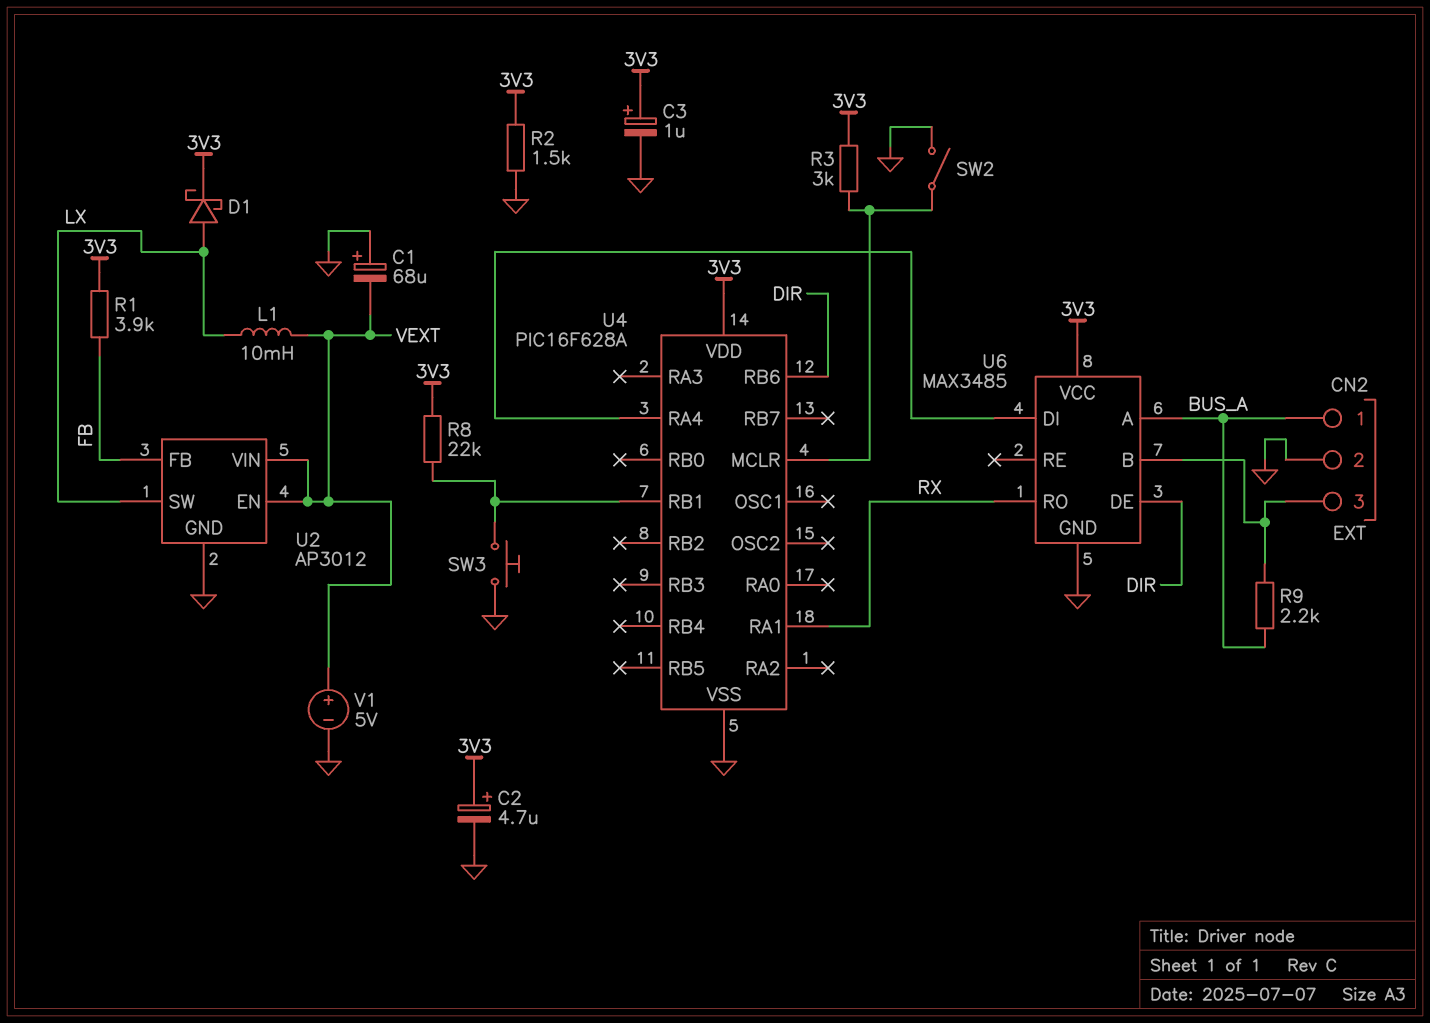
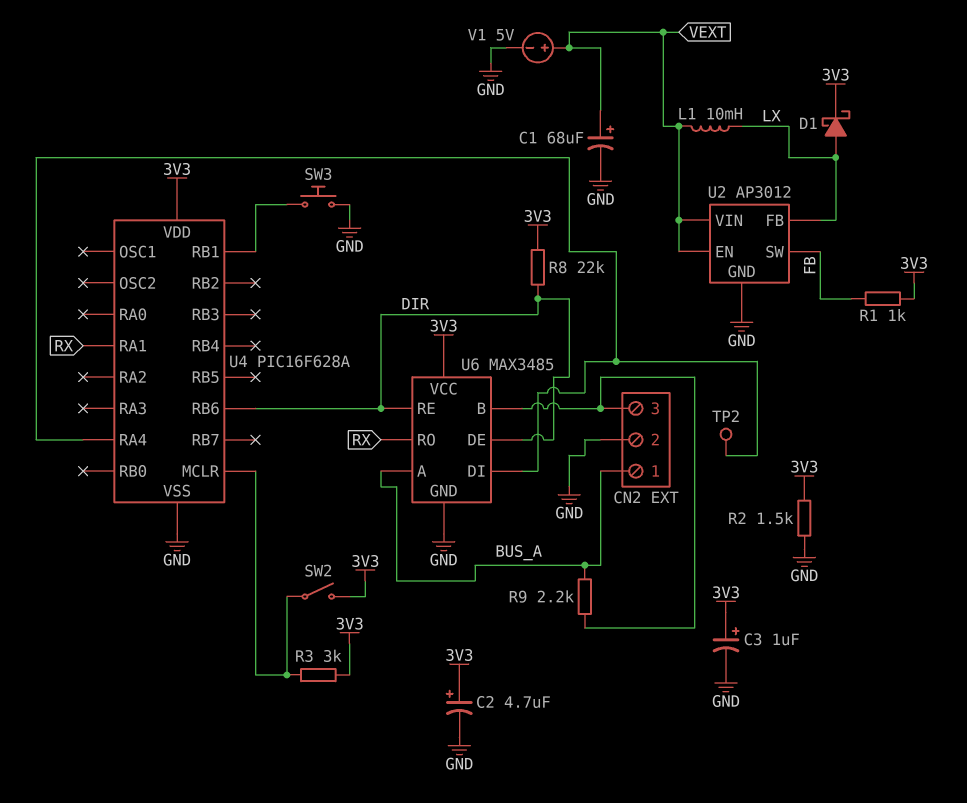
C1: 68uF (plus GND, minus VEXT) -> 68uF (plus VEXT, minus GND)
R1: 3.9k (3V3, FB) -> 1k (3V3, FB)
R8: 22k (3V3, U4/RB1) -> 22k (3V3, DIR)
SW2: switch (GND, U4/MCLR) -> switch (3V3, U4/MCLR)
TP2: none -> test point (U4/RA4)
U2 pin FB: FB -> LX
U2 pin SW: LX -> FB
U6 pin RE: none -> DIR

